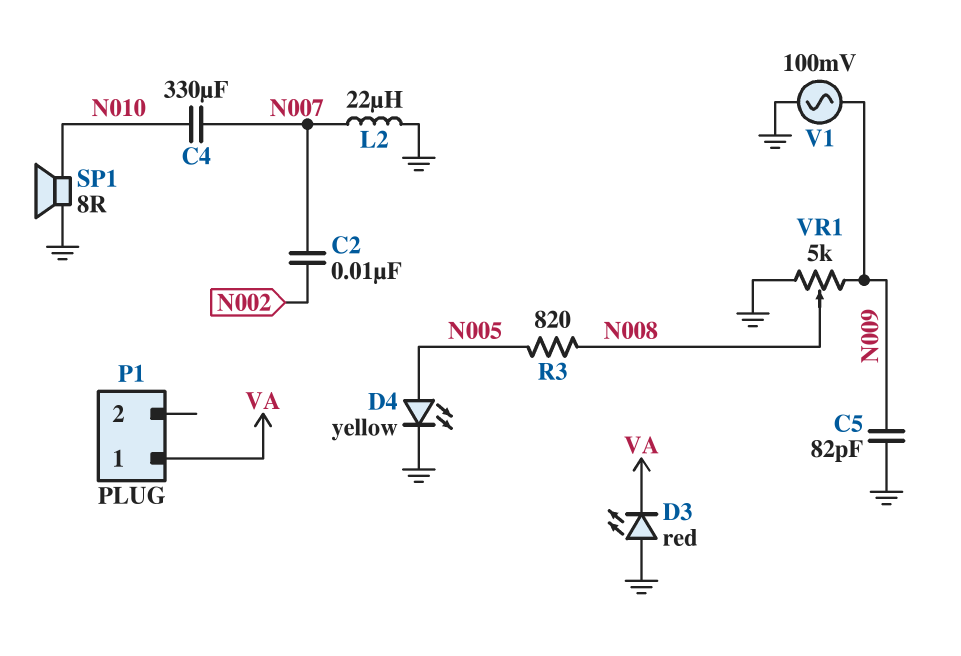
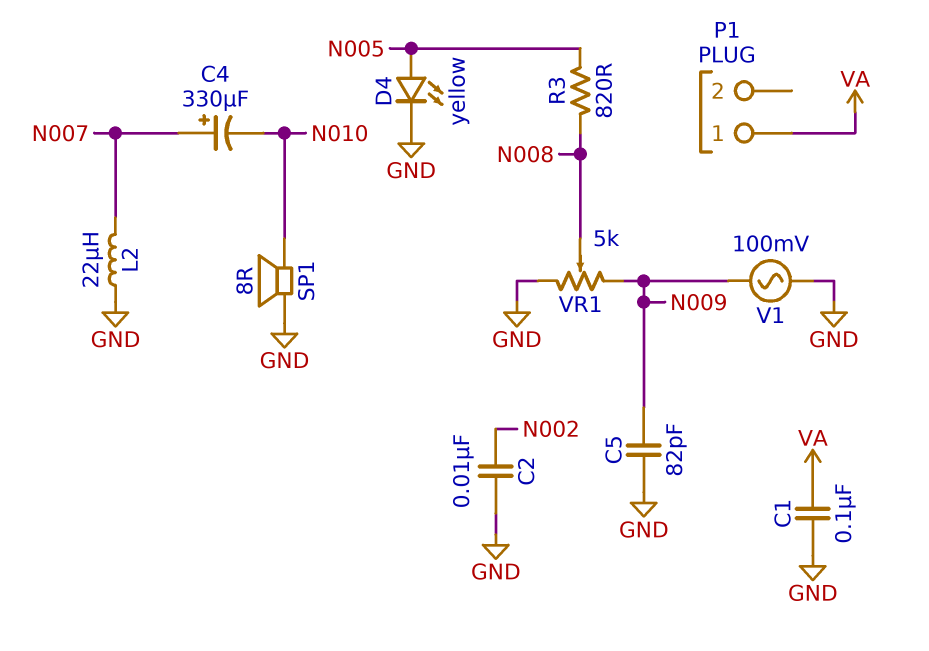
C1: none -> 100nF (GND, VA)
C2: 10nF (N002, N007) -> 10nF (GND, N002)
C4: 330uF (N007, N010) -> 330uF (plus N007, minus N010)
D3: LED red (A GND, K VA) -> none

